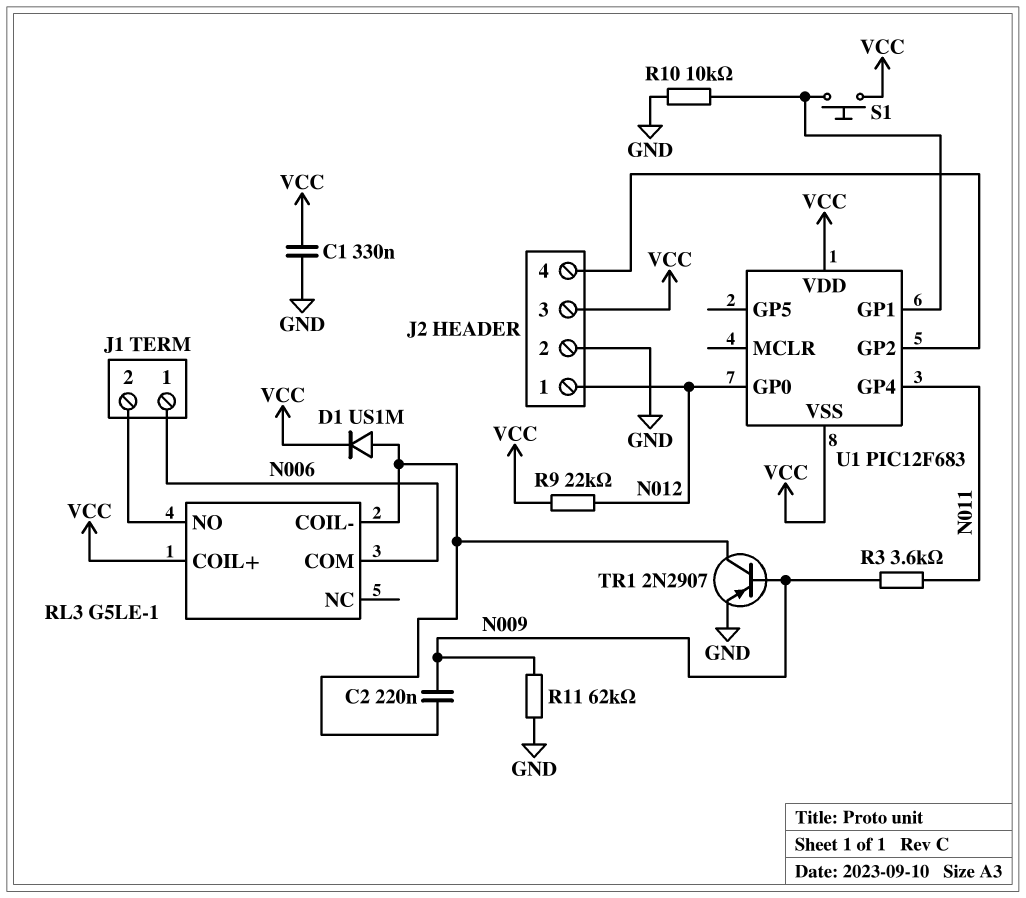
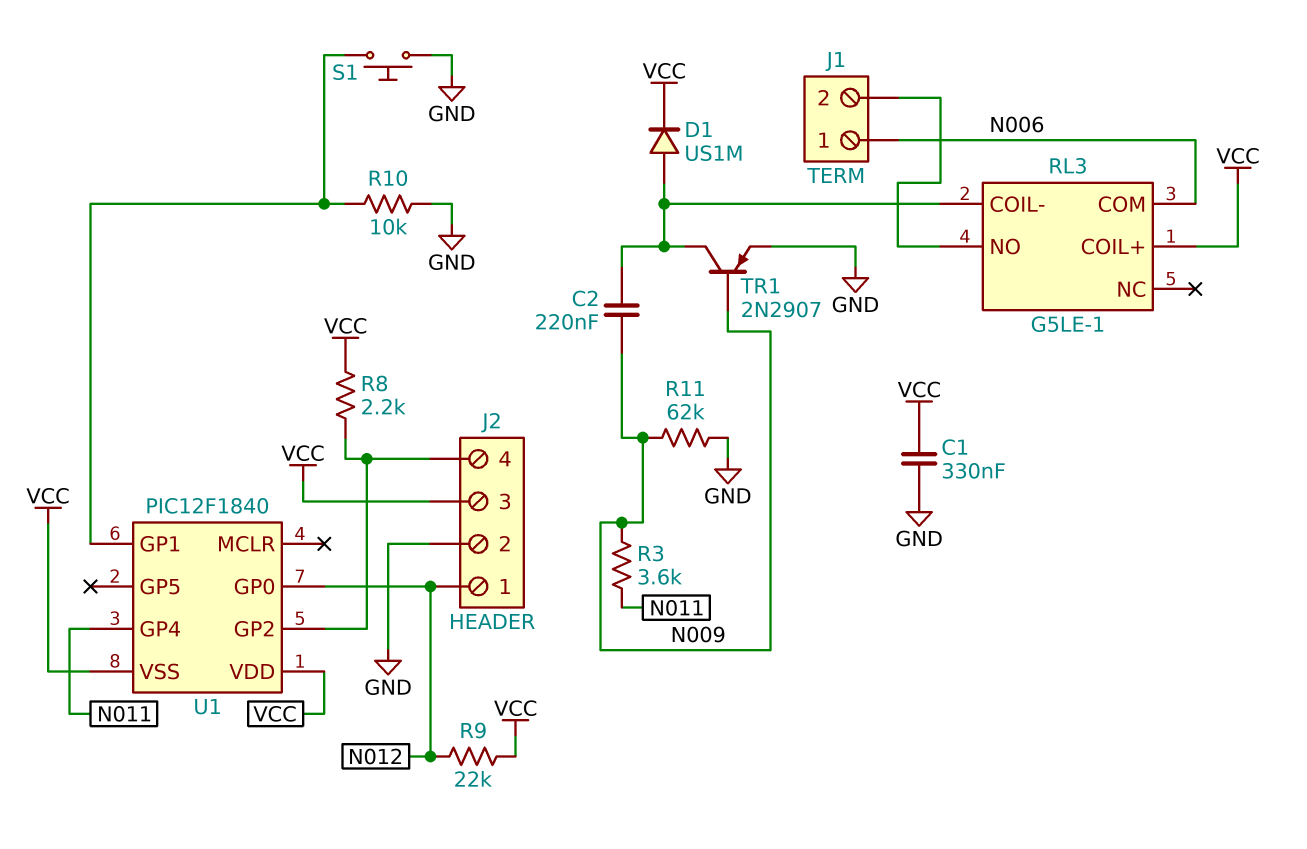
R8: none -> 2.2k (J2/4, VCC)
S1: button (U1/GP1, VCC) -> button (GND, U1/GP1)
U1: PIC12F683 -> PIC12F1840

